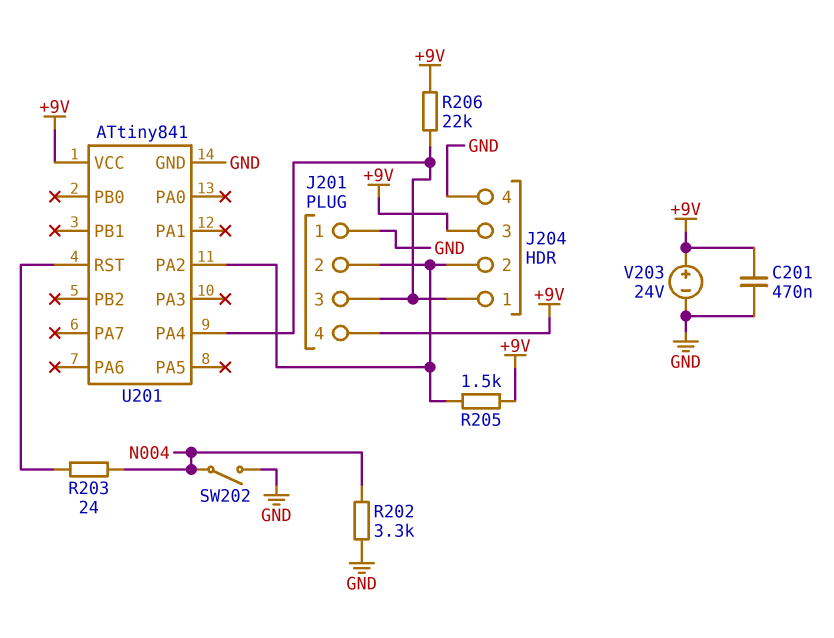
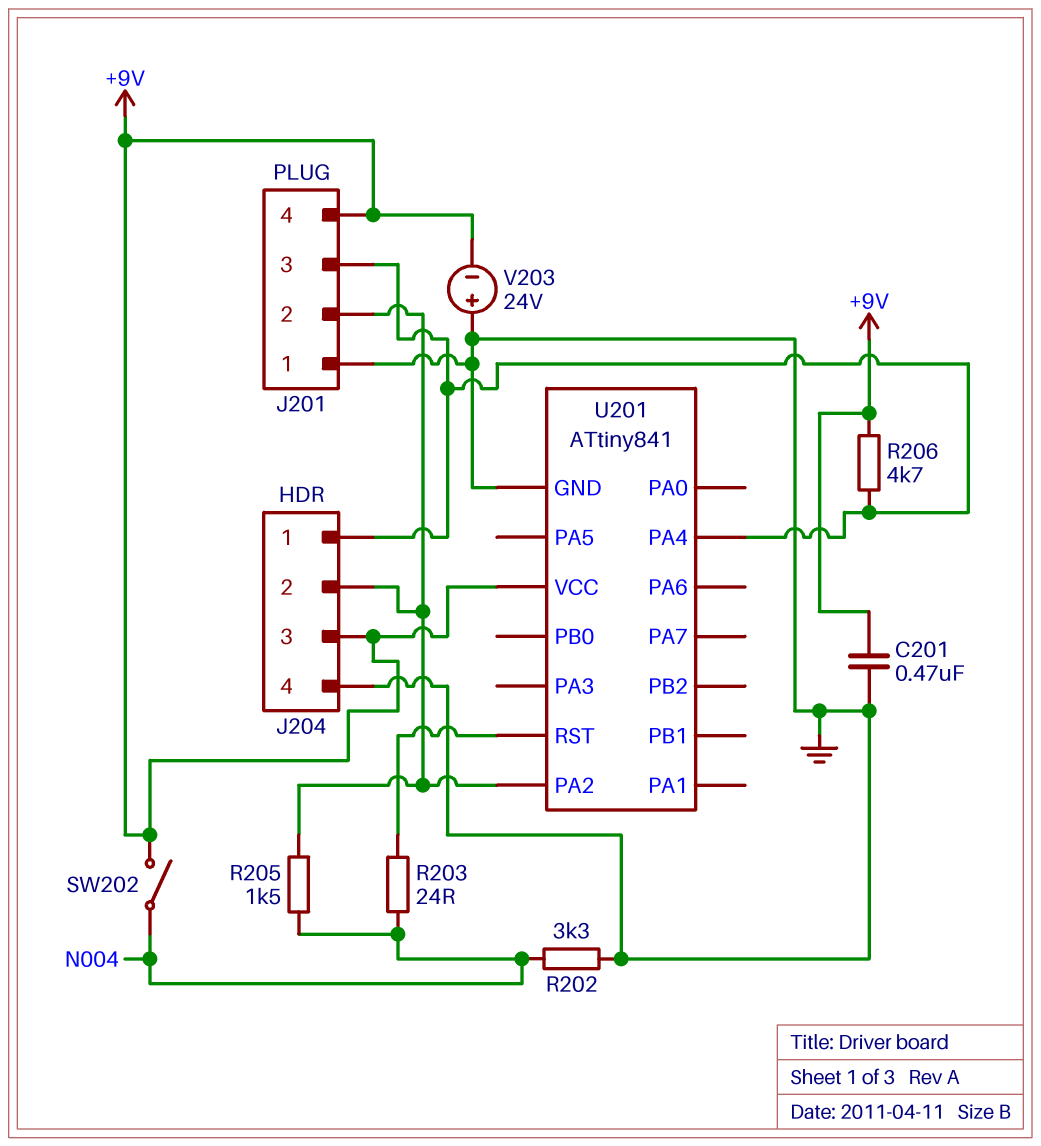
R205: 1.5k (+9V, J201/2) -> 1.5k (J201/2, N004)
R206: 22k (+9V, J201/3) -> 4.7k (+9V, J201/3)
SW202: switch (GND, N004) -> switch (+9V, N004)
V203: 24V (plus +9V, minus GND) -> 24V (plus GND, minus +9V)

